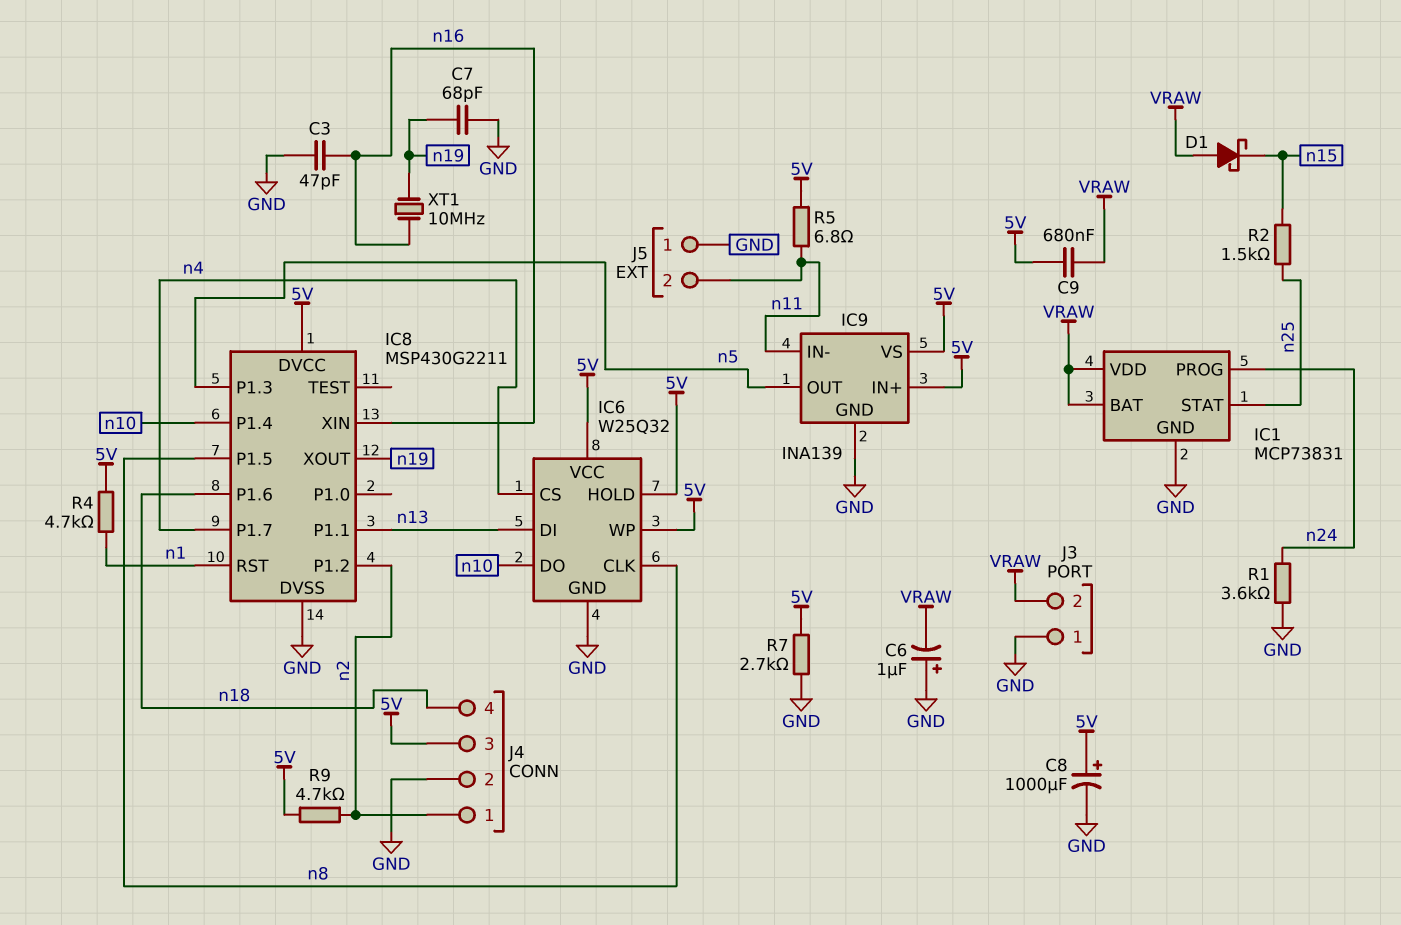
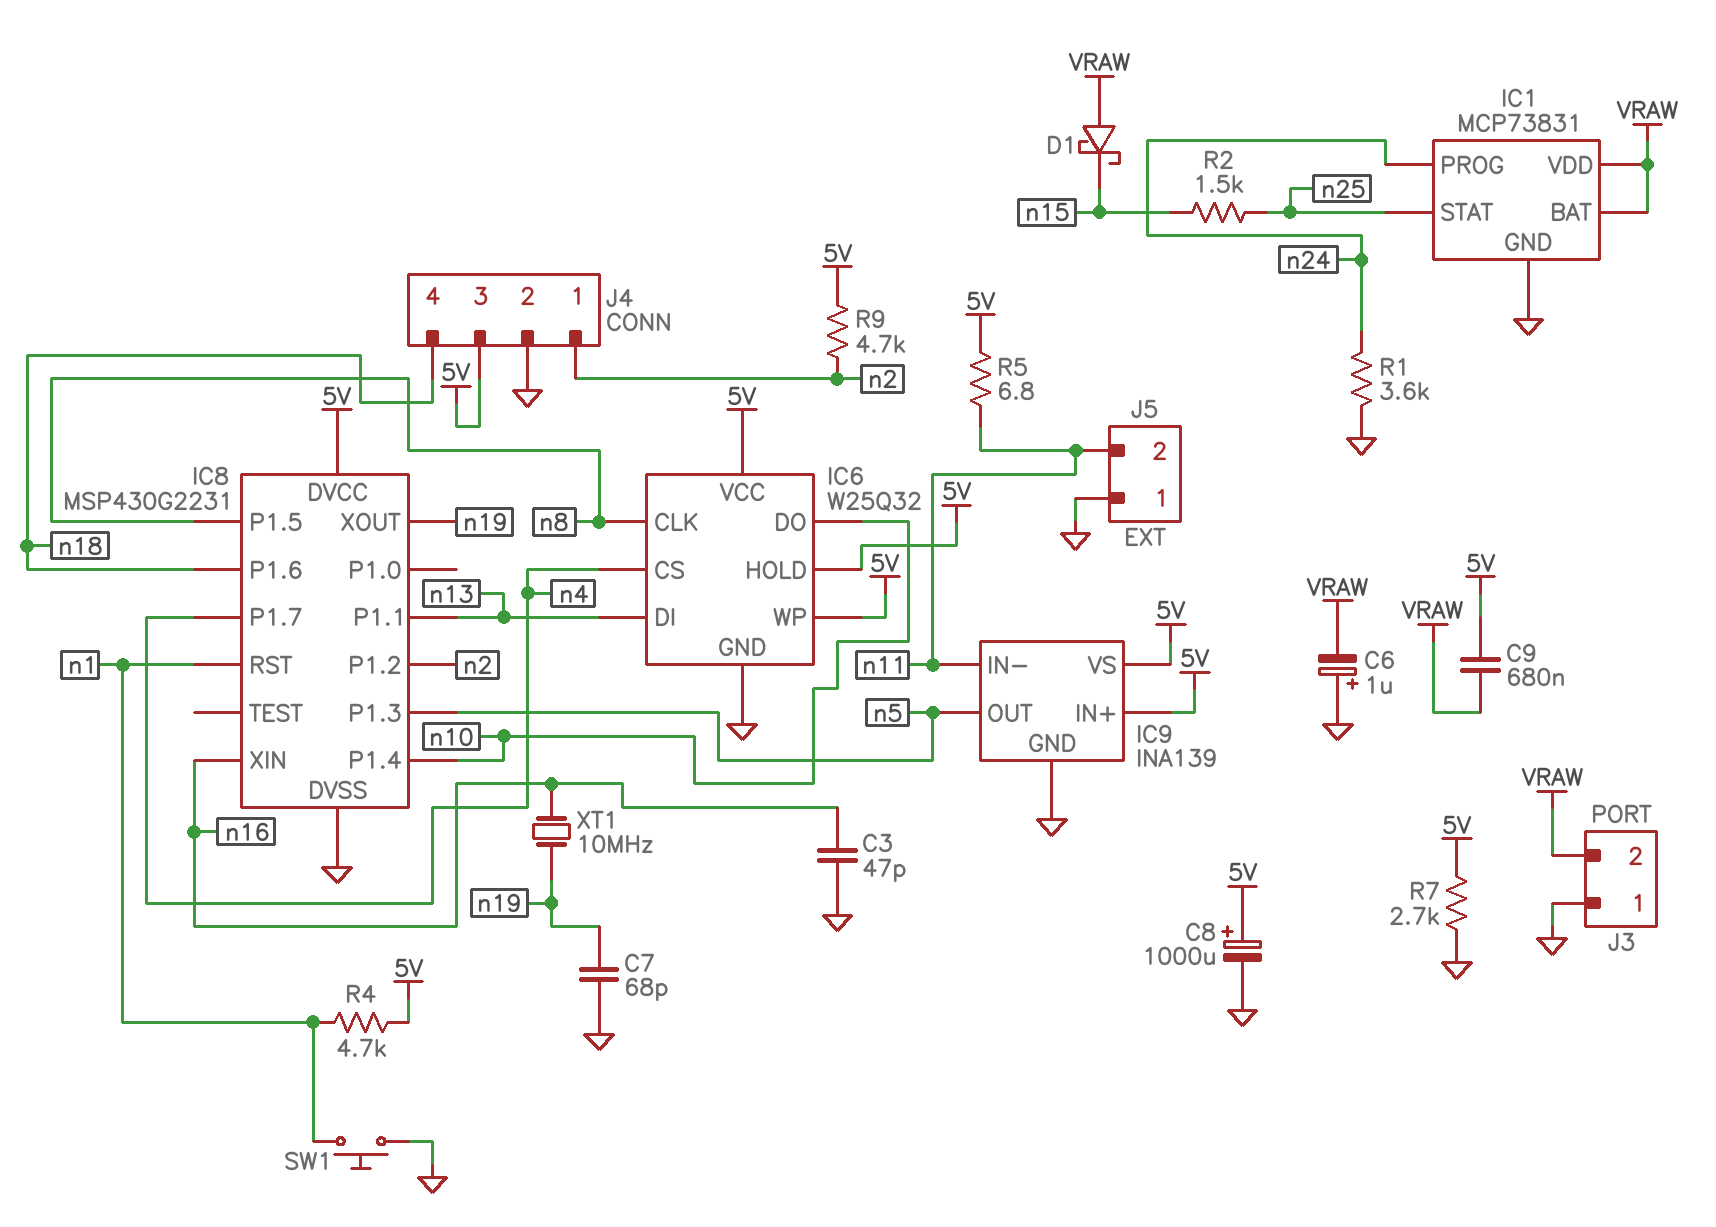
IC8: MSP430G2211 -> MSP430G2231
SW1: none -> button (GND, n1)

